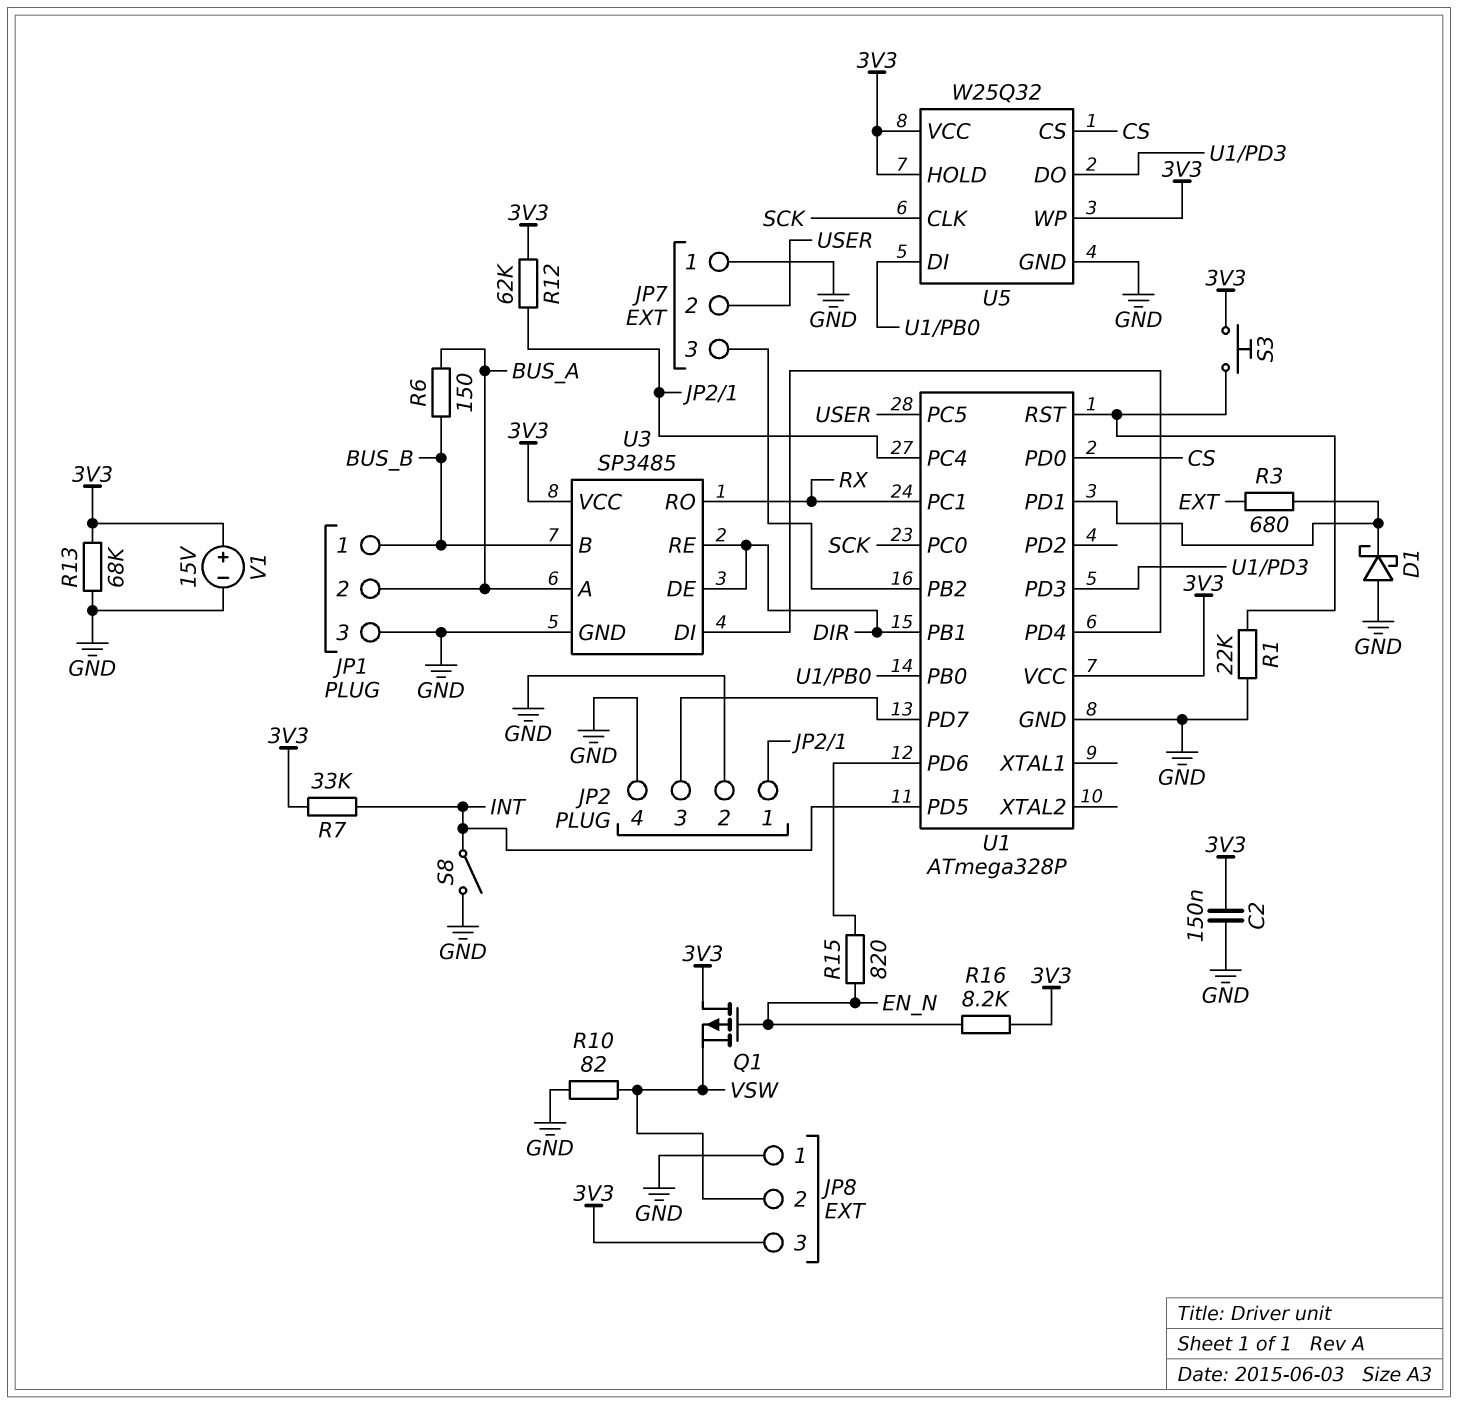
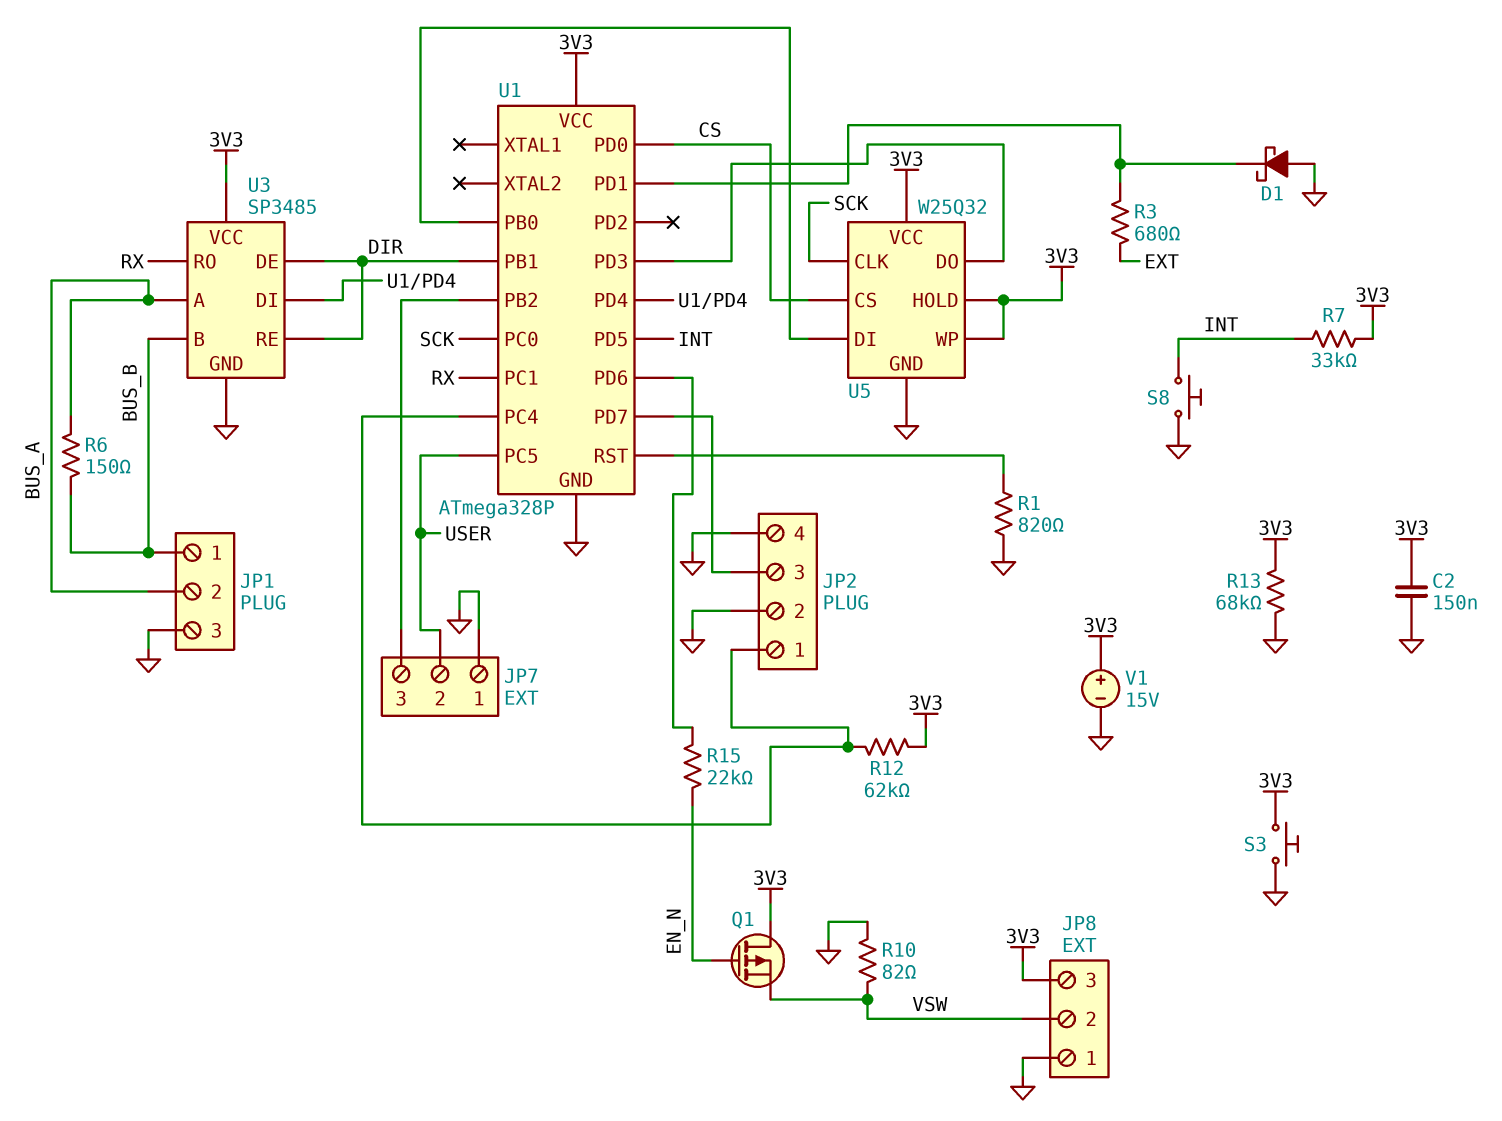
R1: 22k (GND, U1/RST) -> 820 (GND, U1/RST)
R15: 820 (EN_N, U1/PD6) -> 22k (EN_N, U1/PD6)
R16: 8.2k (3V3, EN_N) -> none
S3: button (3V3, U1/RST) -> button (3V3, GND)
S8: switch (GND, INT) -> button (GND, INT)

